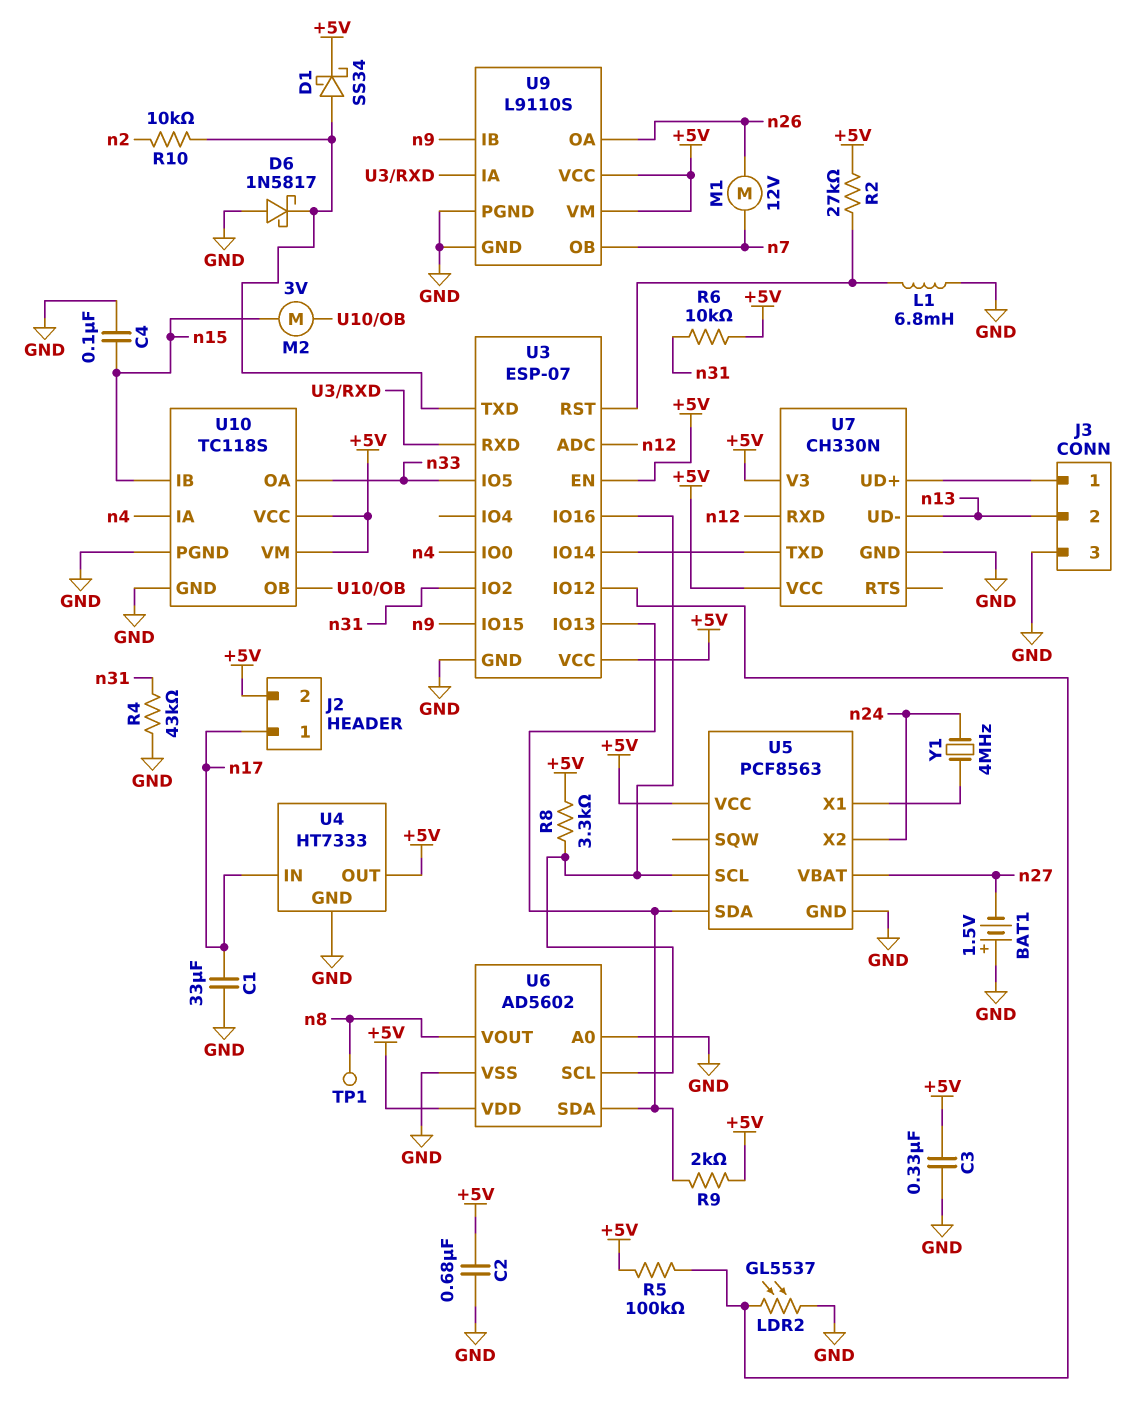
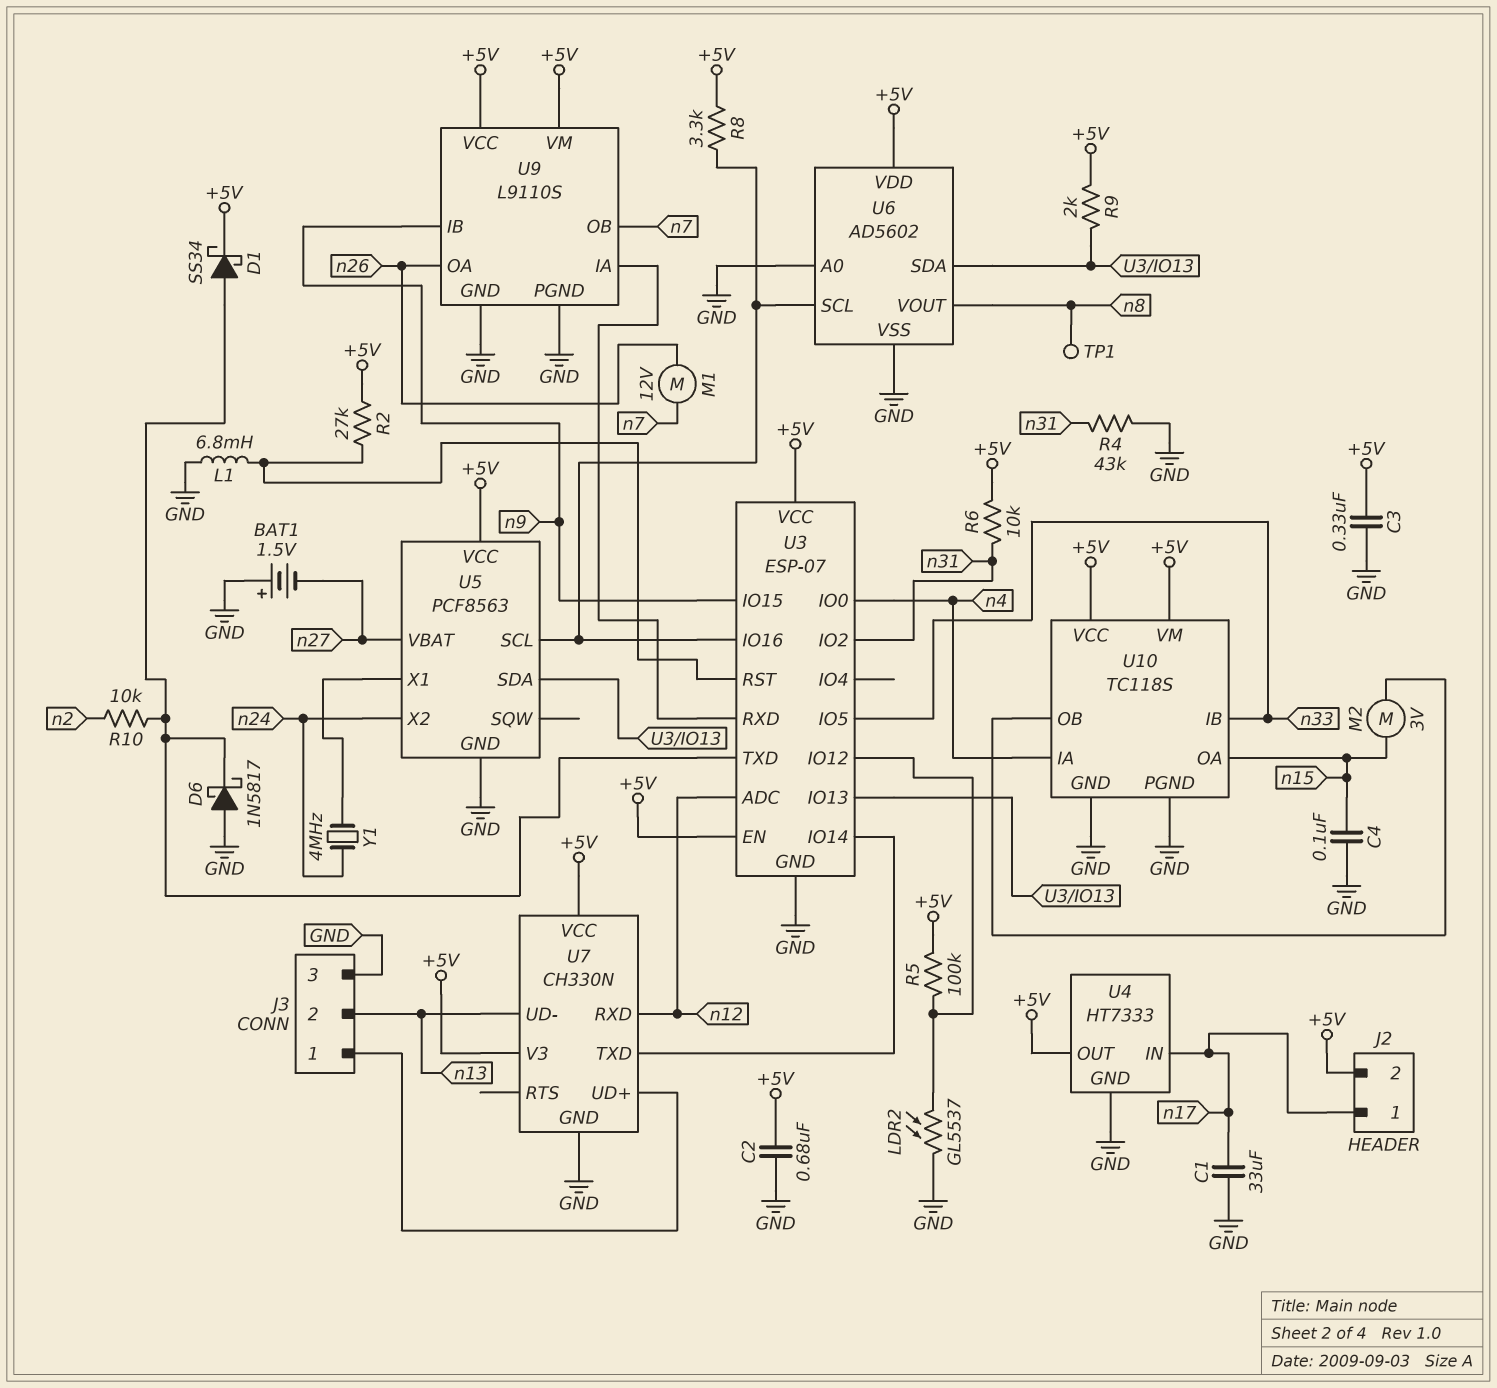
U10 pin IB: n15 -> n33
U10 pin OA: n33 -> n15

